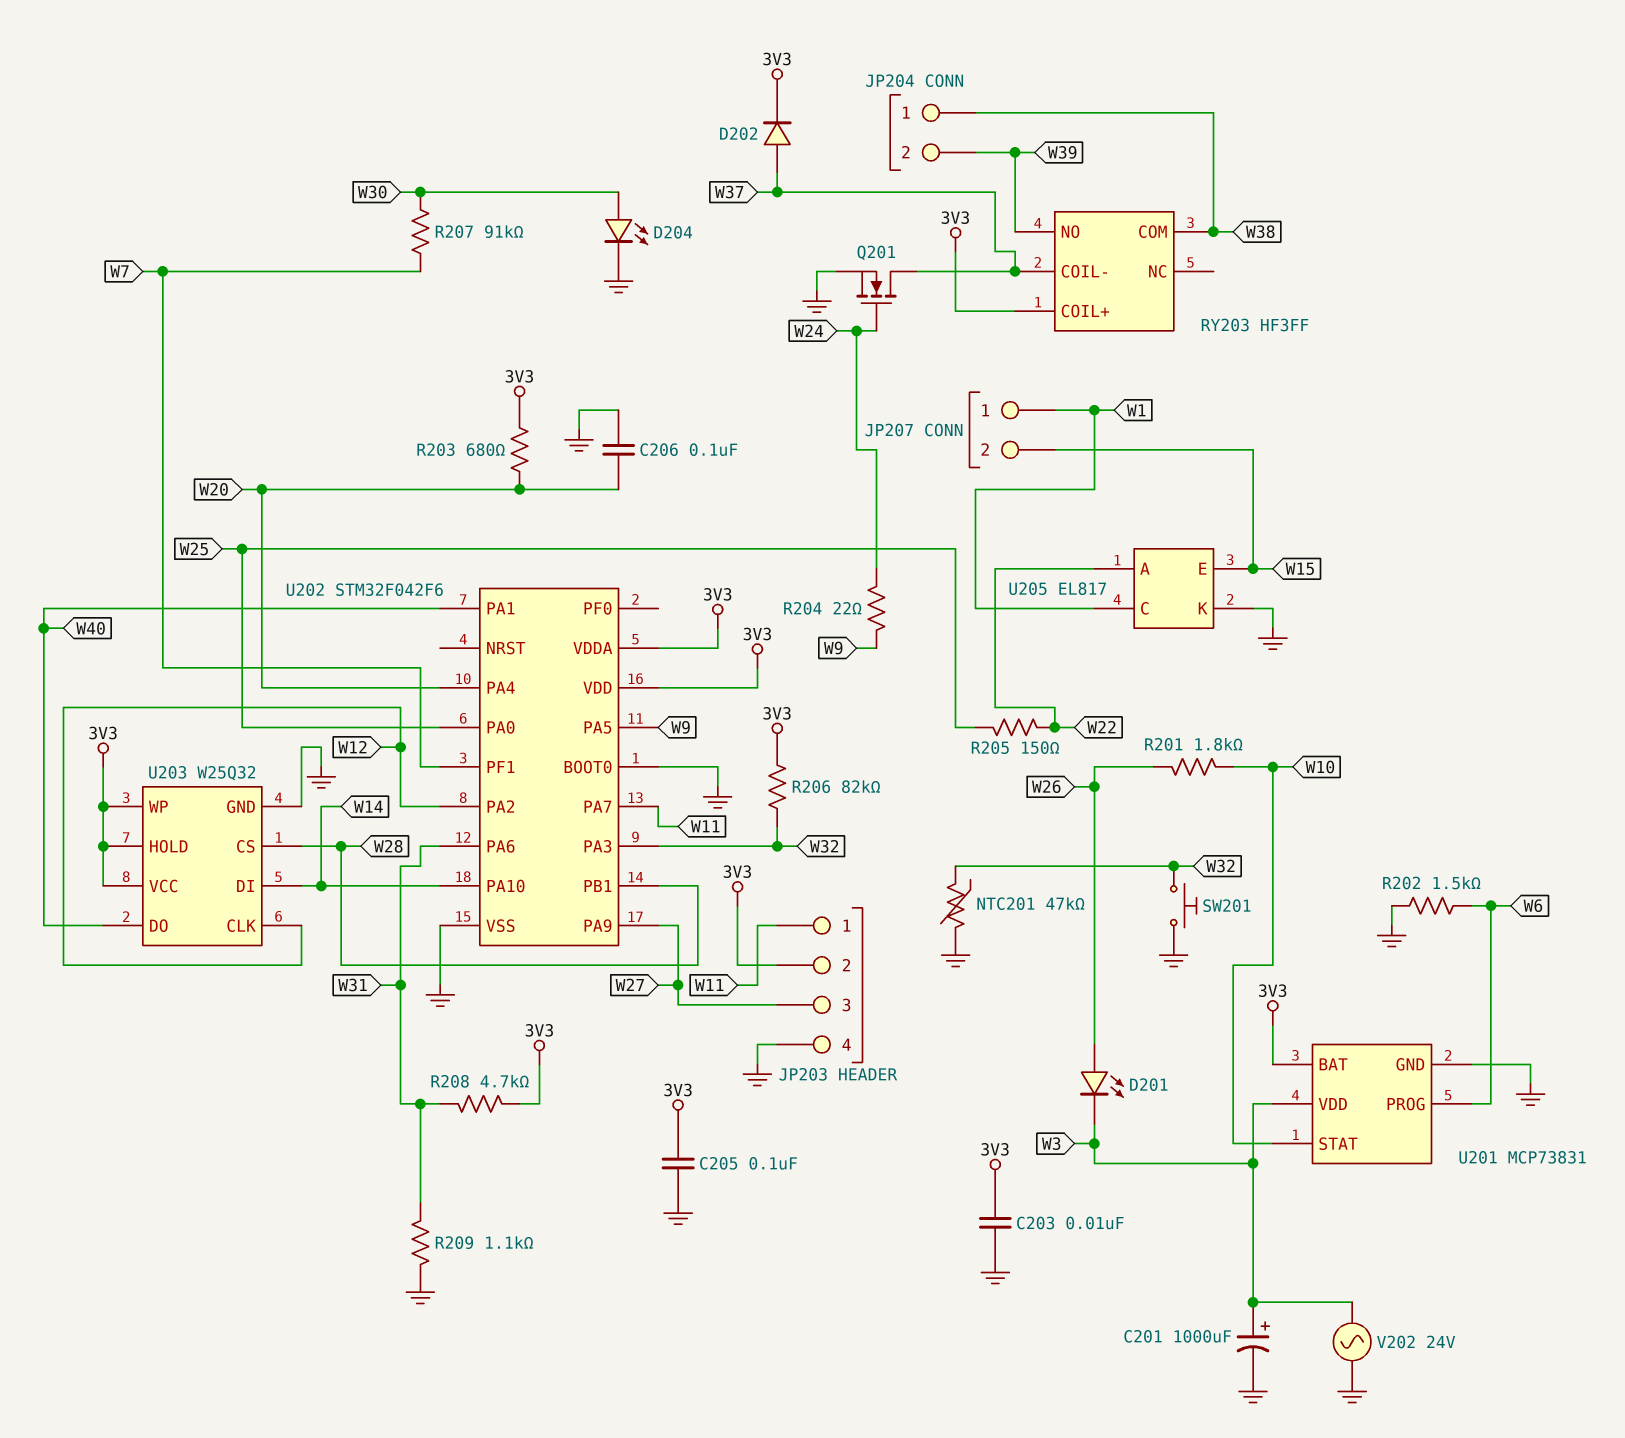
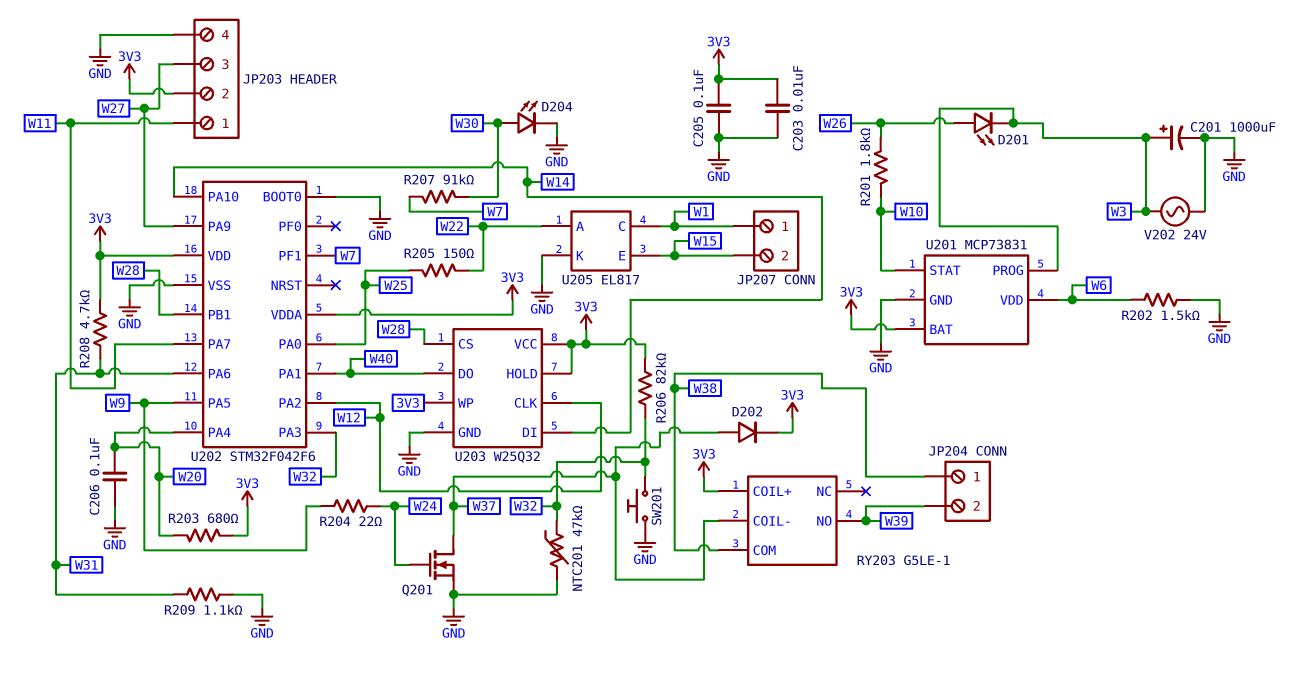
RY203: HF3FF -> G5LE-1
U201 pin PROG: W6 -> W3
U201 pin VDD: W3 -> W6

